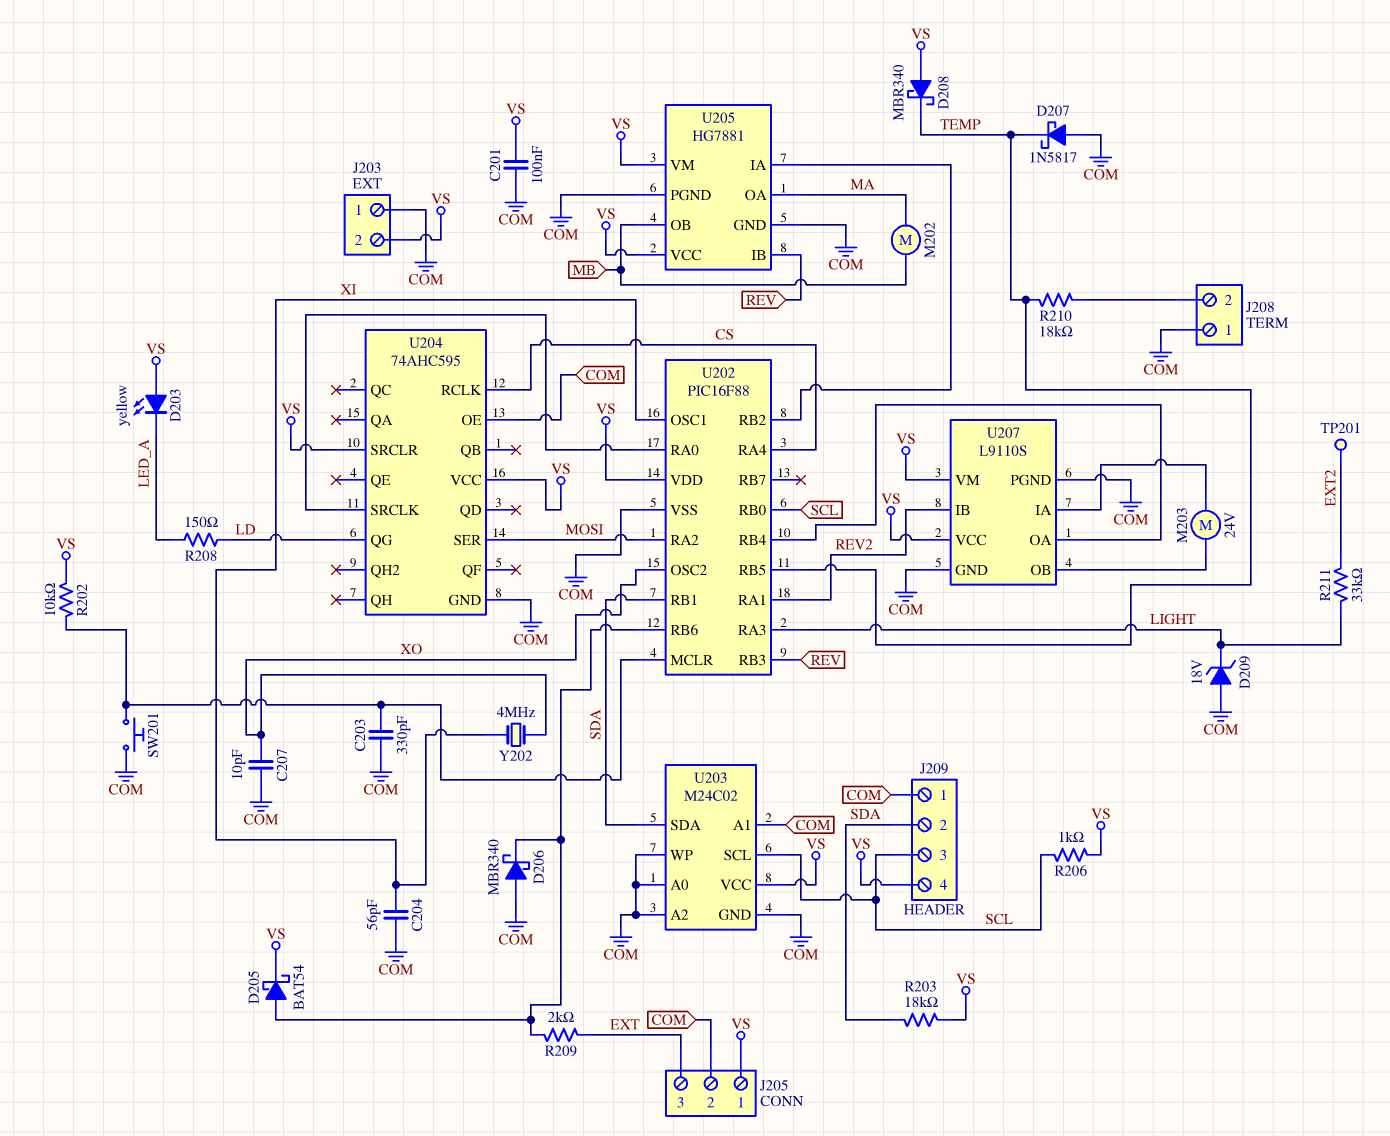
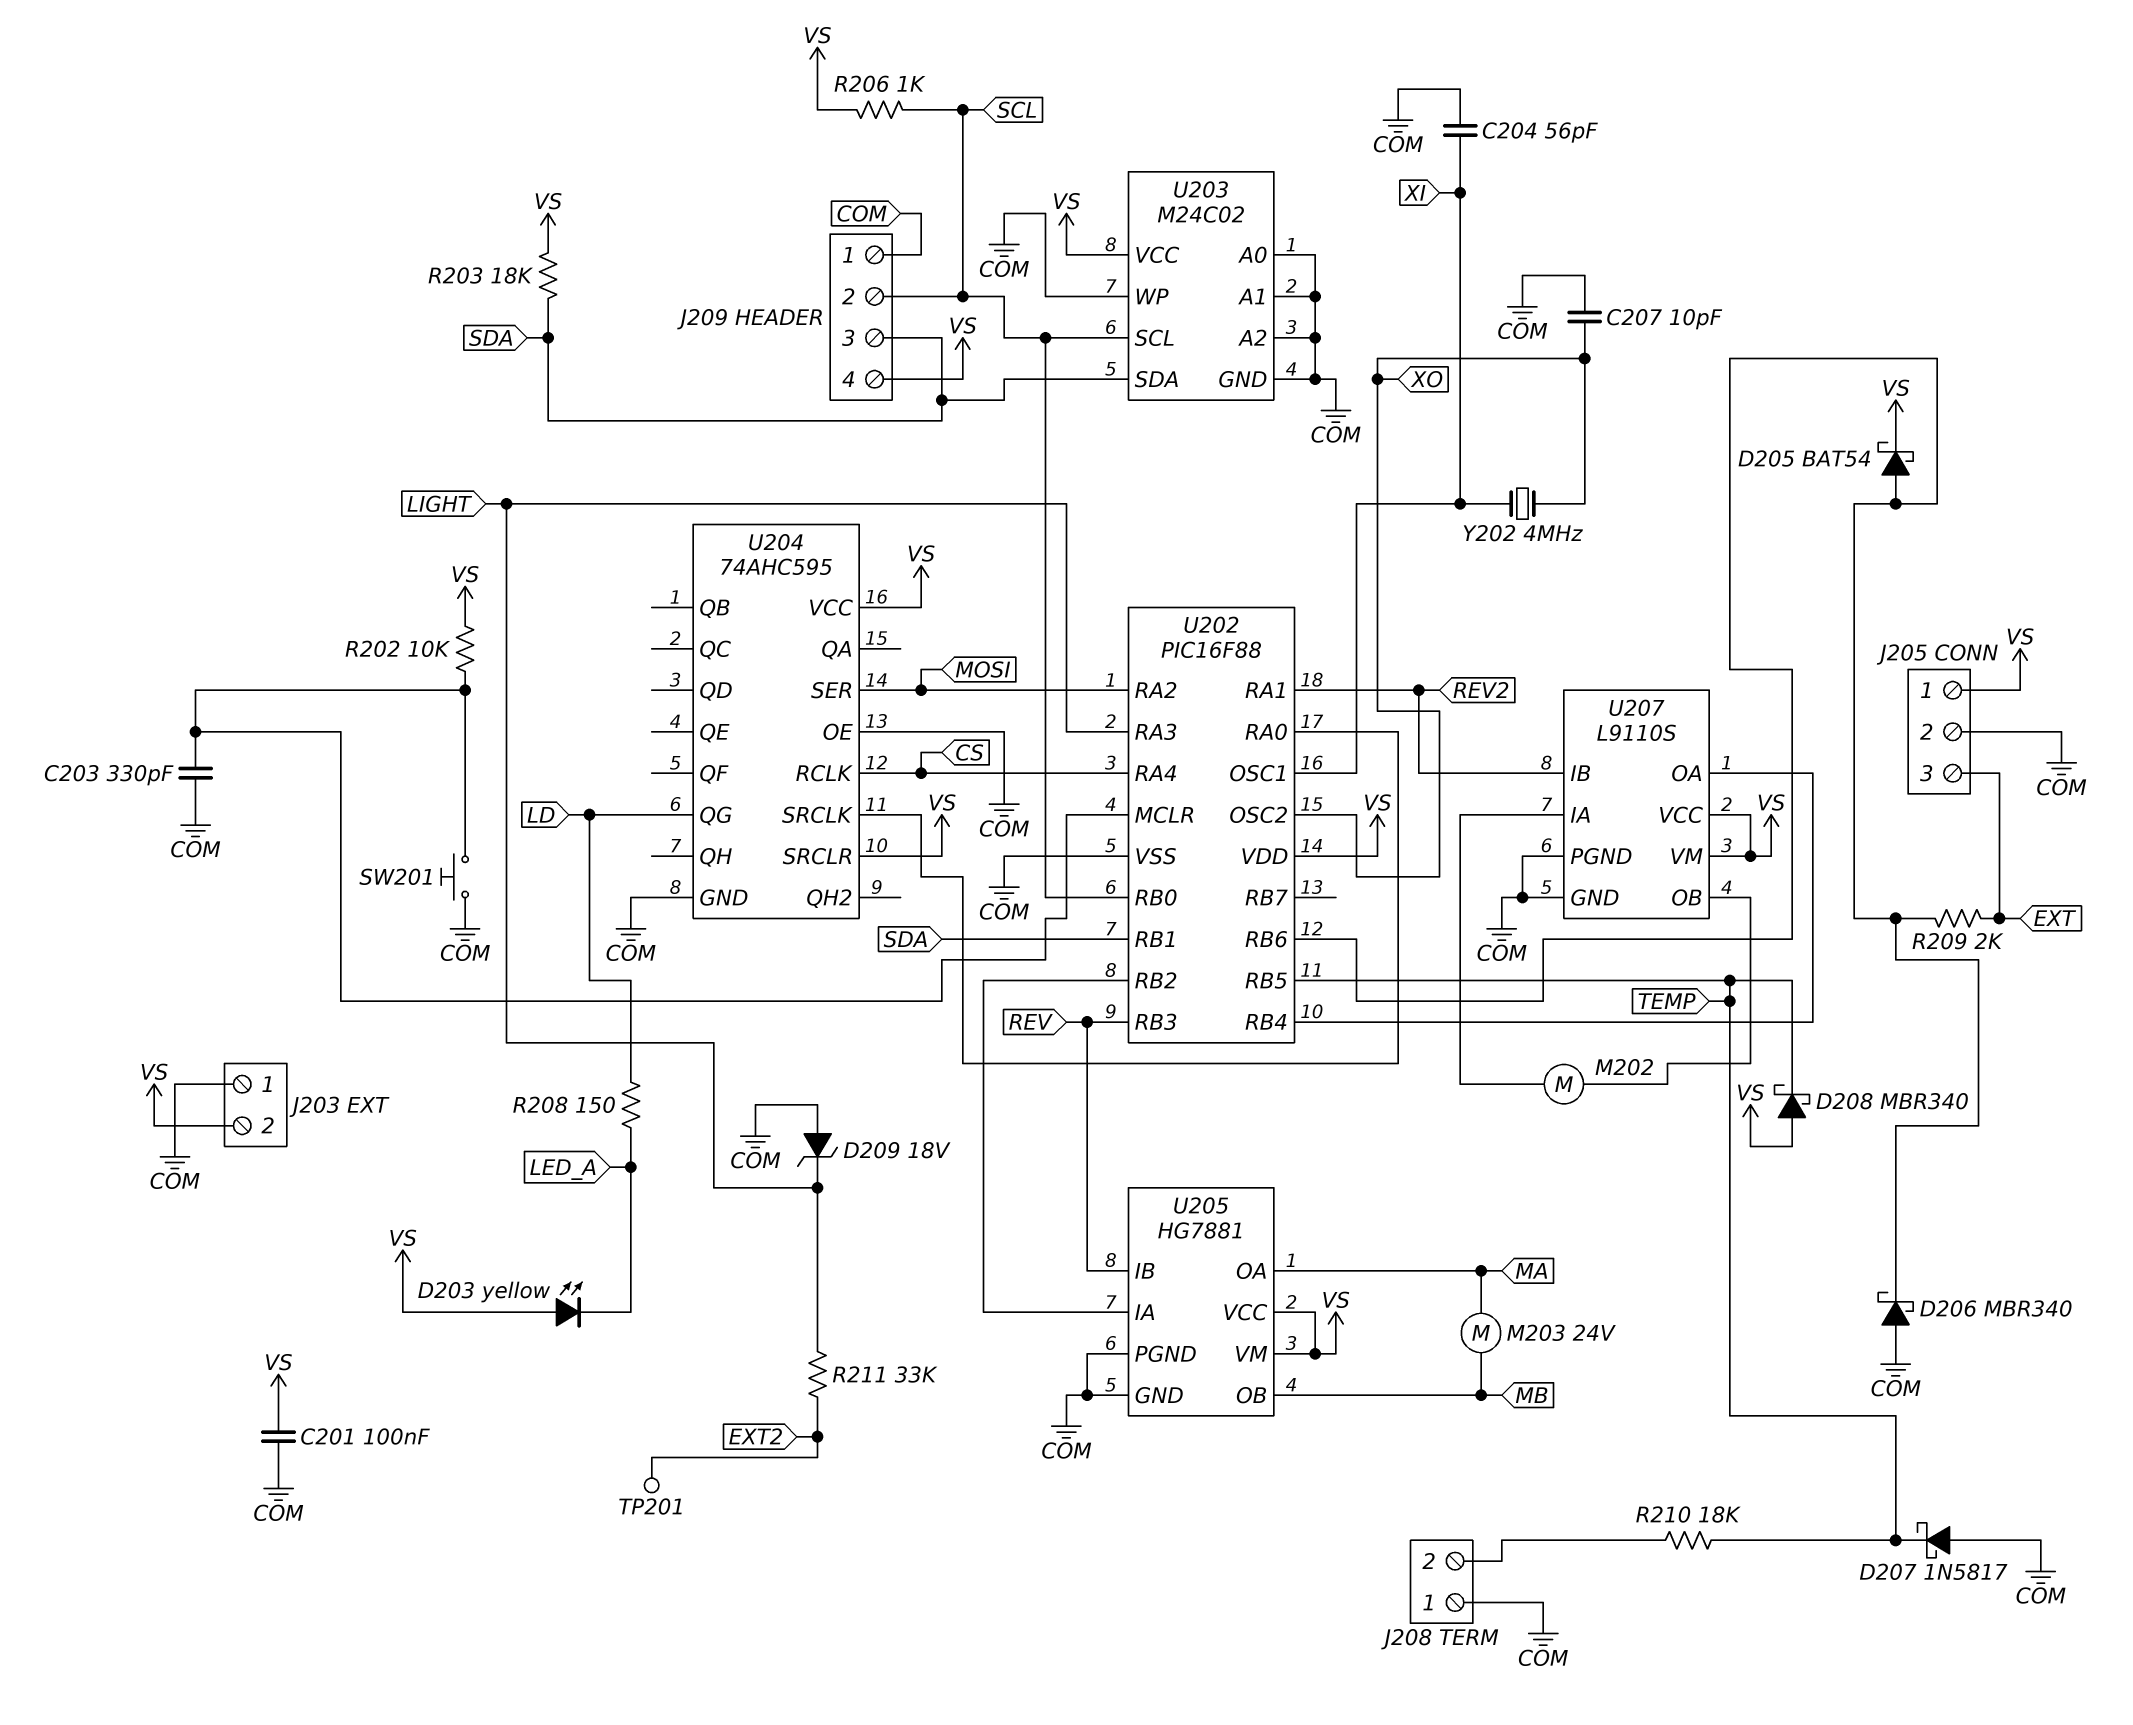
J209 pin 2: SDA -> SCL
J209 pin 3: SCL -> SDA
M202: motor (MA, MB) -> motor (U207/IA, U207/OB)
M203: motor 24V (U207/IA, U207/OB) -> motor 24V (MA, MB)

